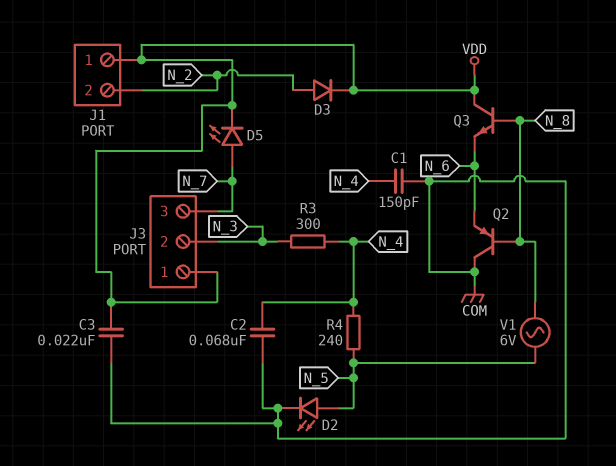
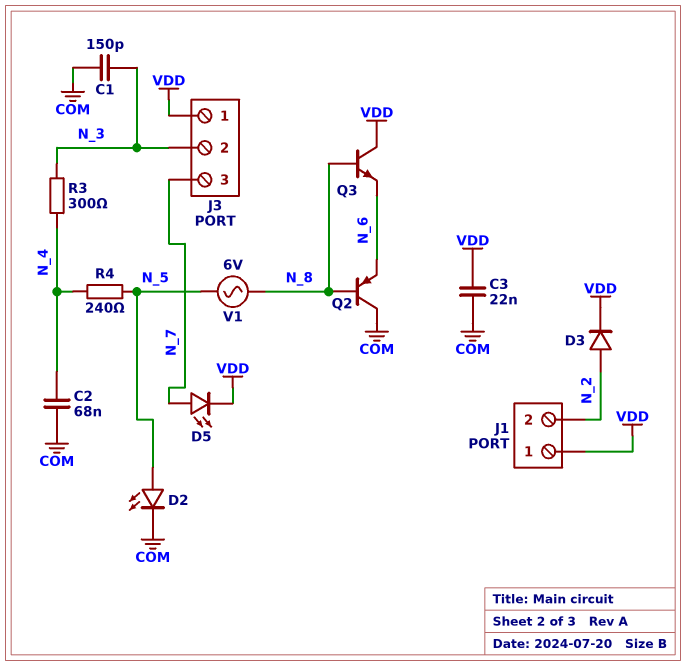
C1: 150pF (COM, N_4) -> 150pF (COM, N_3)

